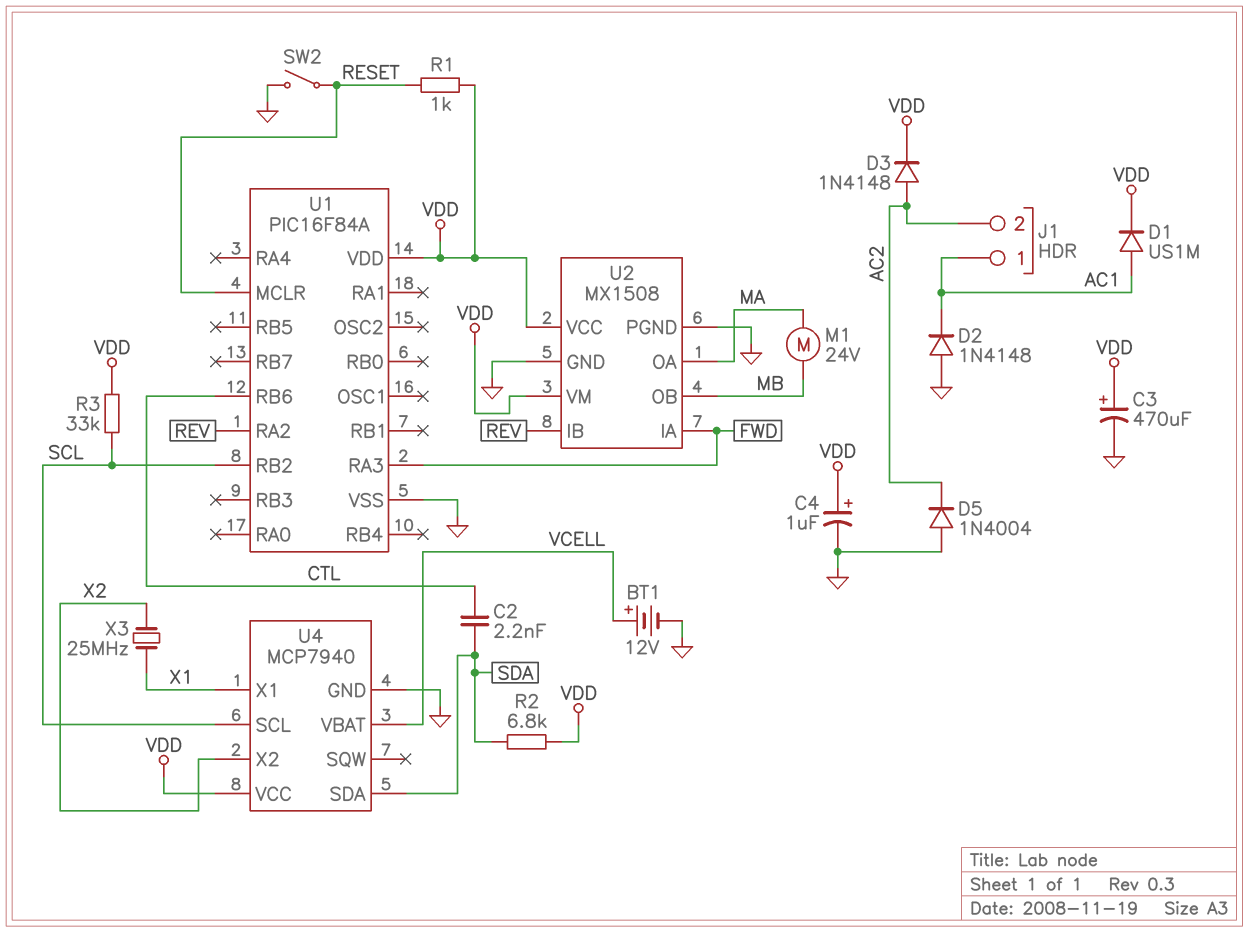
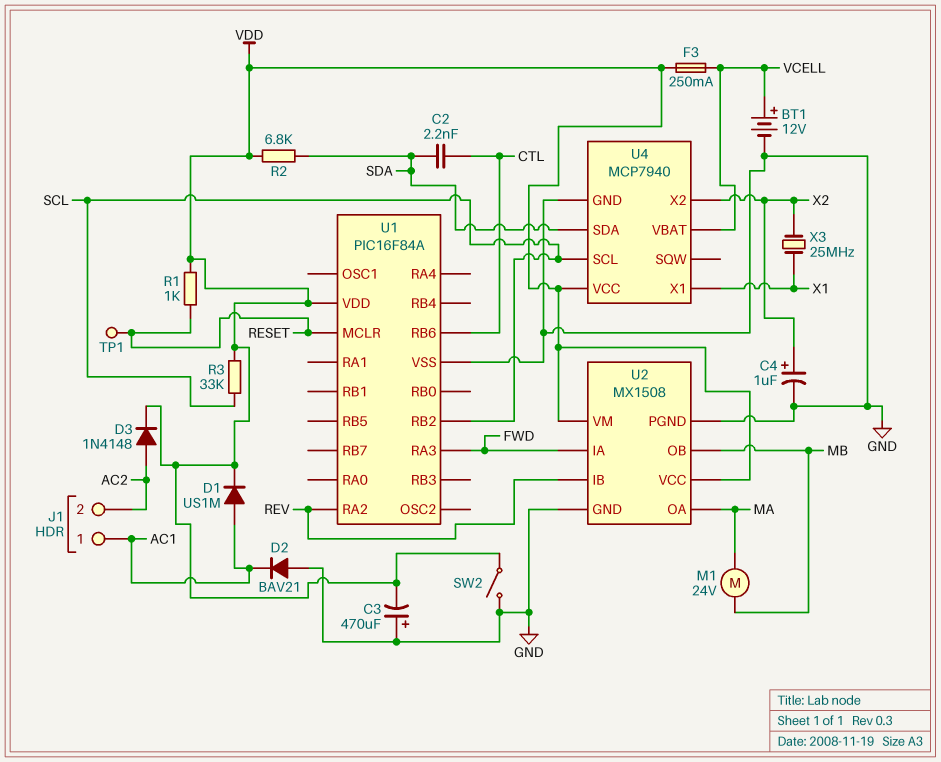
C3: 470uF (plus VDD, minus GND) -> 470uF (plus GND, minus VDD)
C4: 1uF (plus VDD, minus GND) -> 1uF (plus X2, minus GND)
D2: diode 1N4148 (A GND, K AC1) -> diode BAV21 (A GND, K AC1)
D5: diode 1N4004 (A GND, K AC2) -> none
F3: none -> 250mA (VCELL, VDD)
SW2: switch (GND, RESET) -> switch (GND, VDD)
TP1: none -> test point (RESET)

